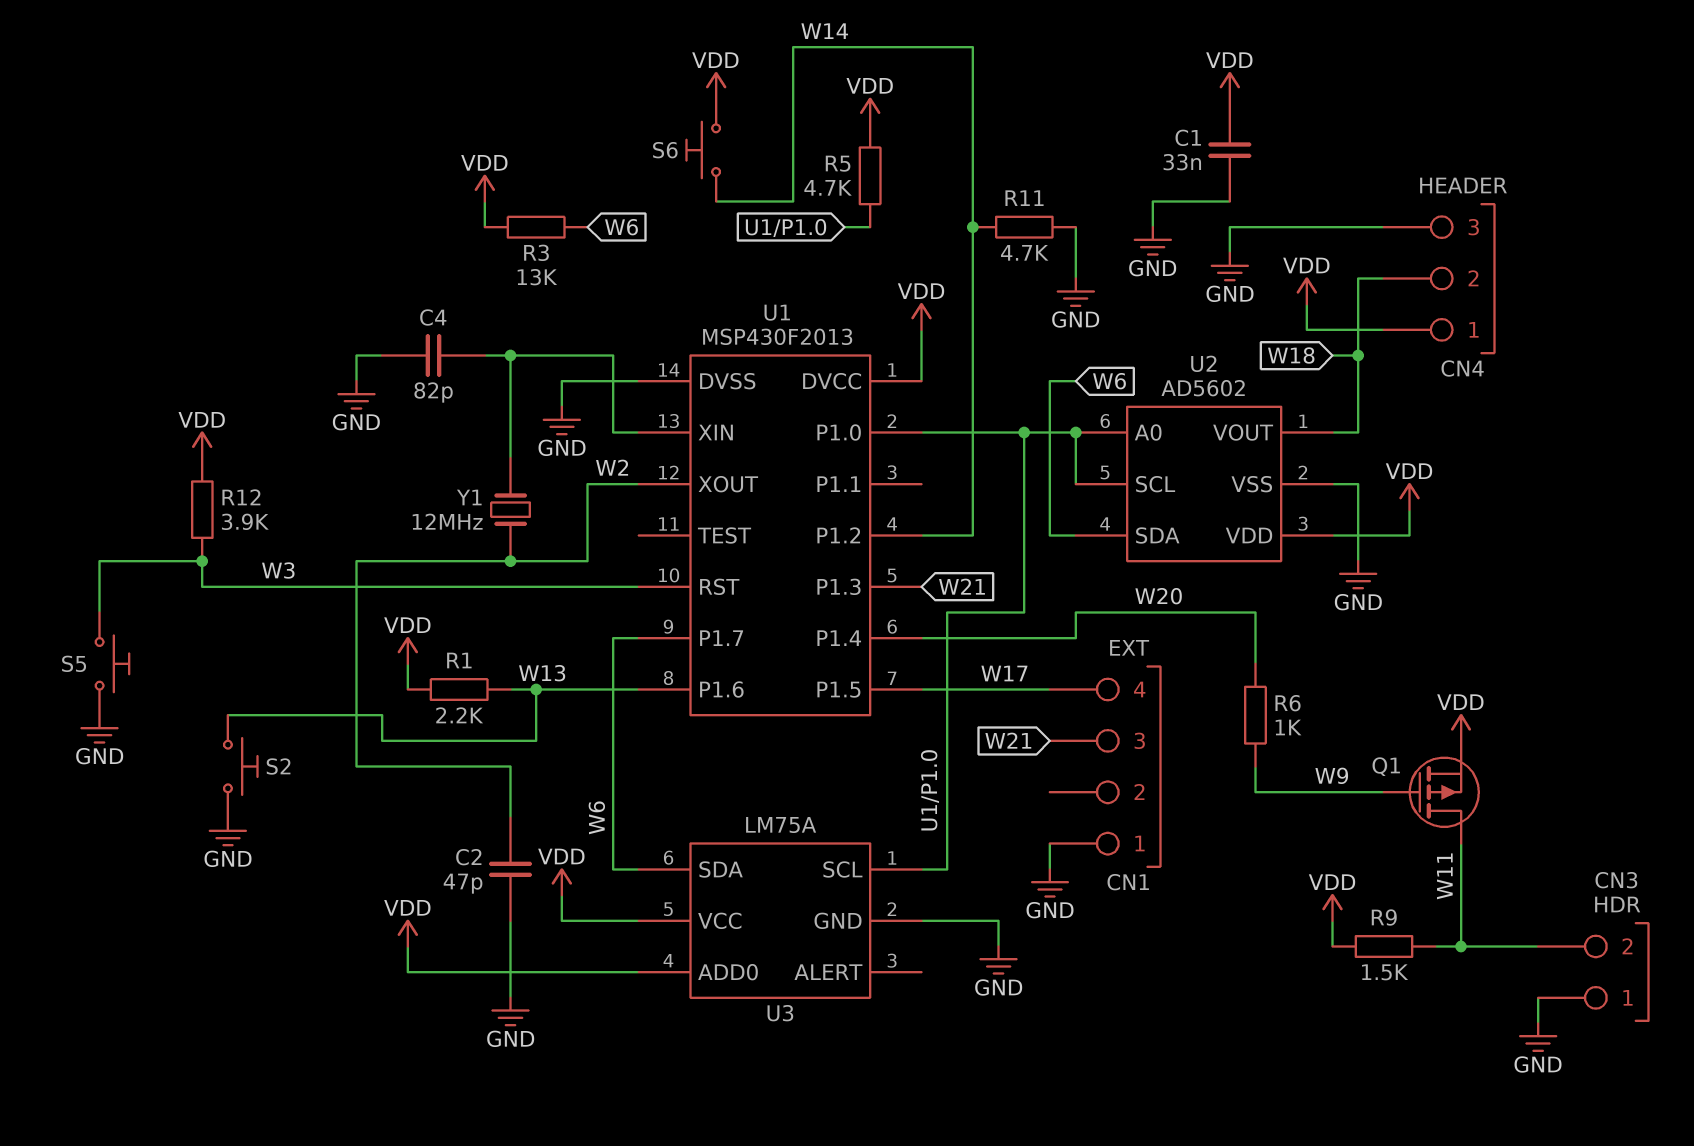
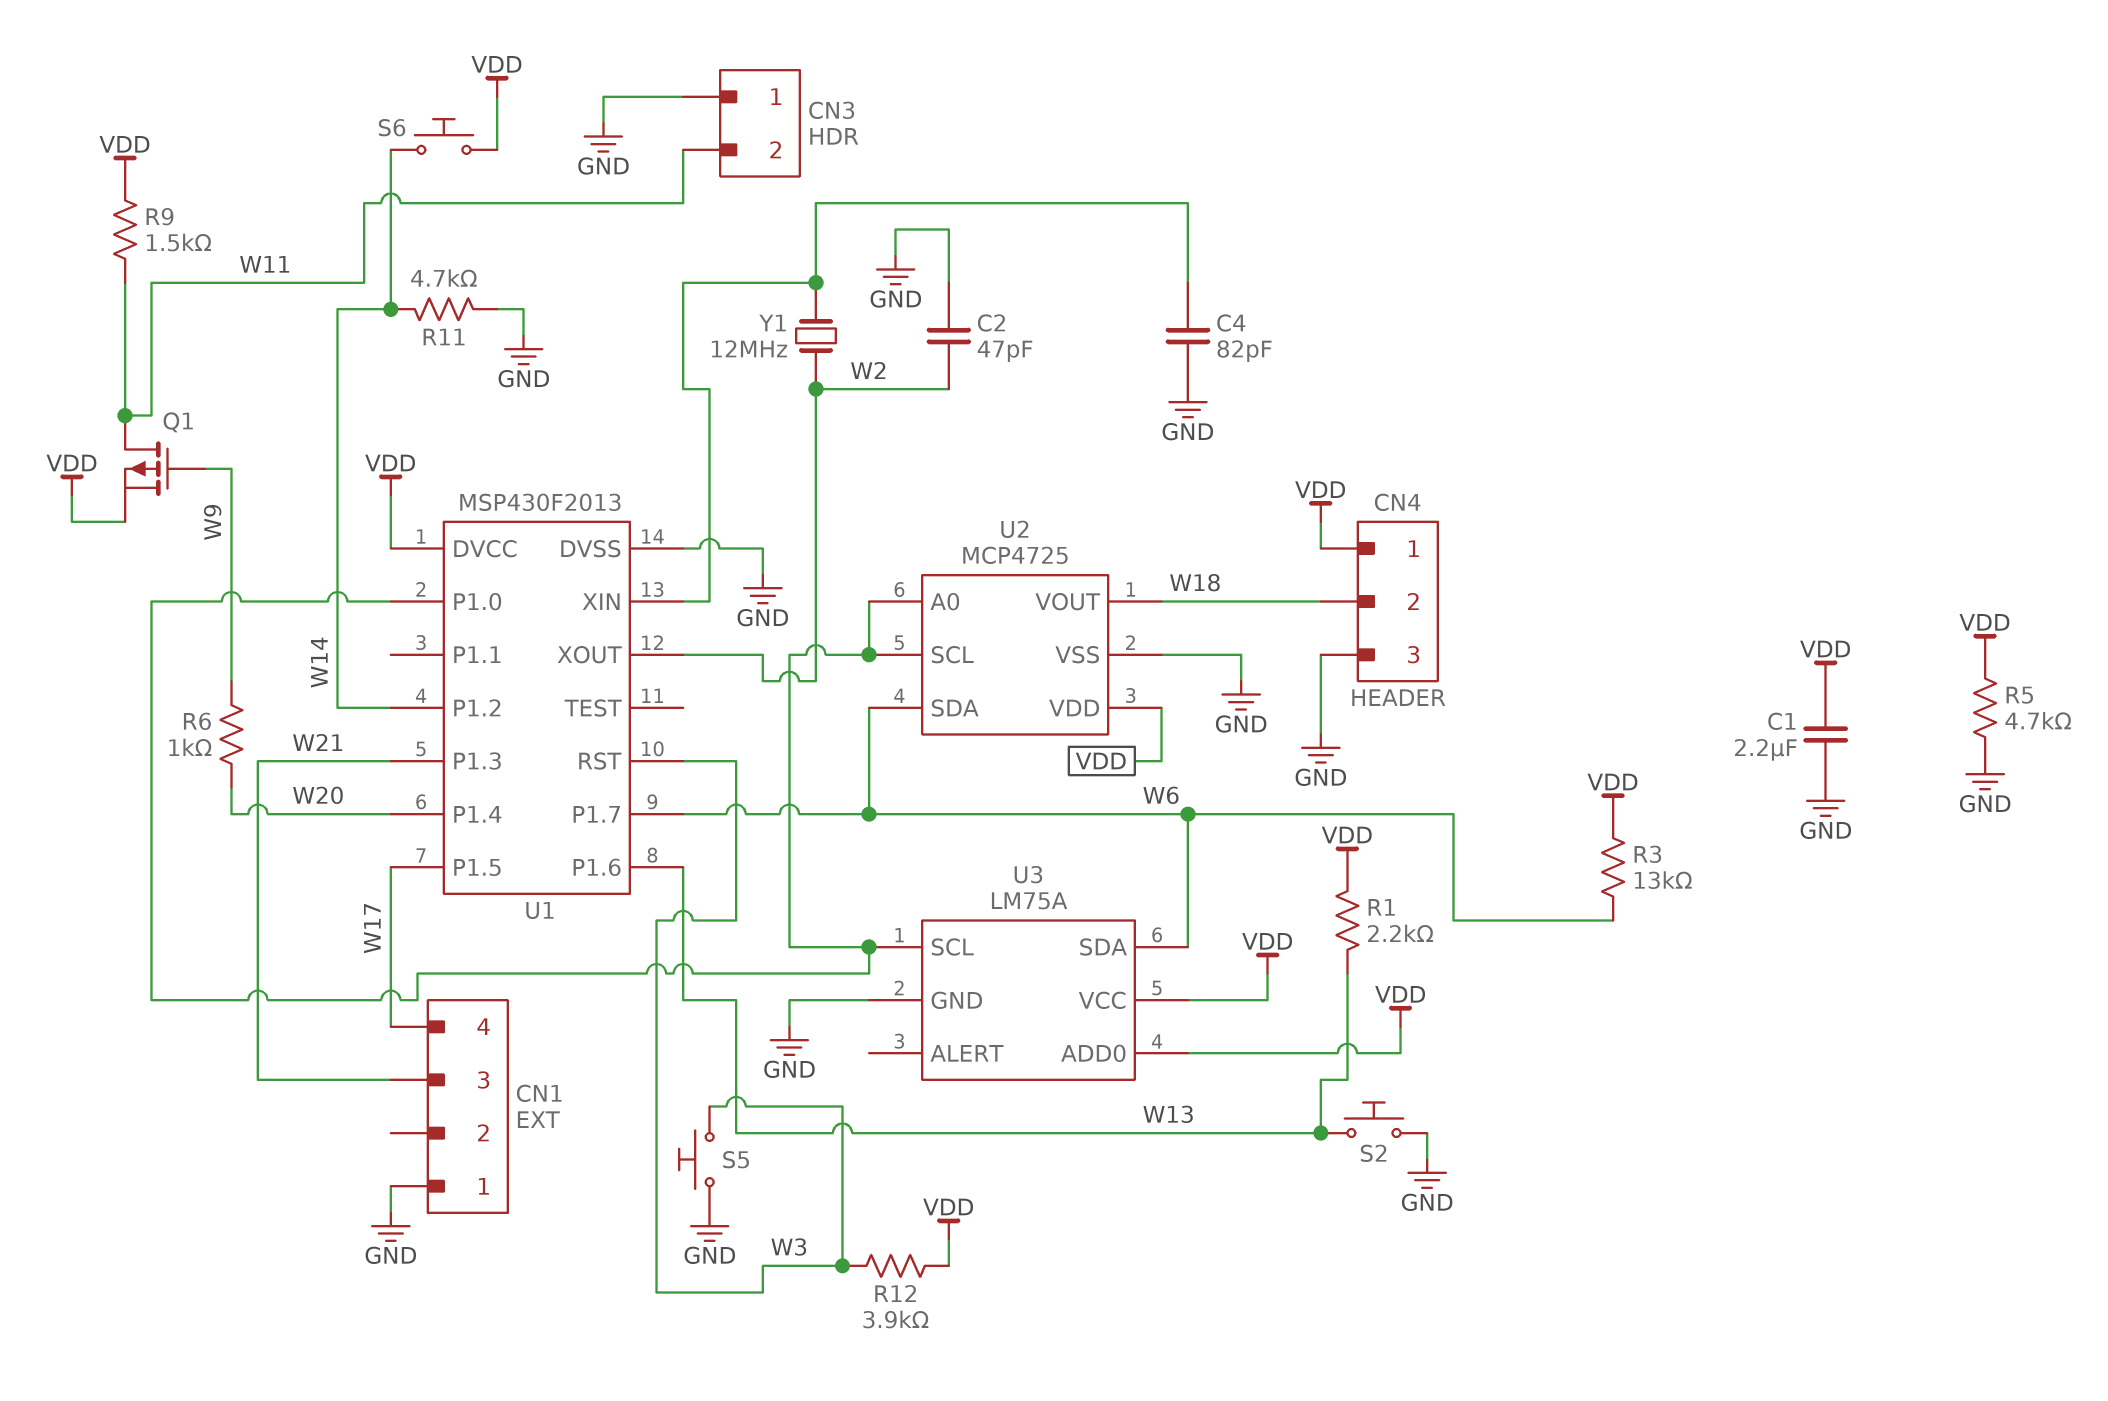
C1: 33nF (GND, VDD) -> 2.2uF (GND, VDD)
R5: 4.7k (U1/P1.0, VDD) -> 4.7k (GND, VDD)
U2: AD5602 -> MCP4725

